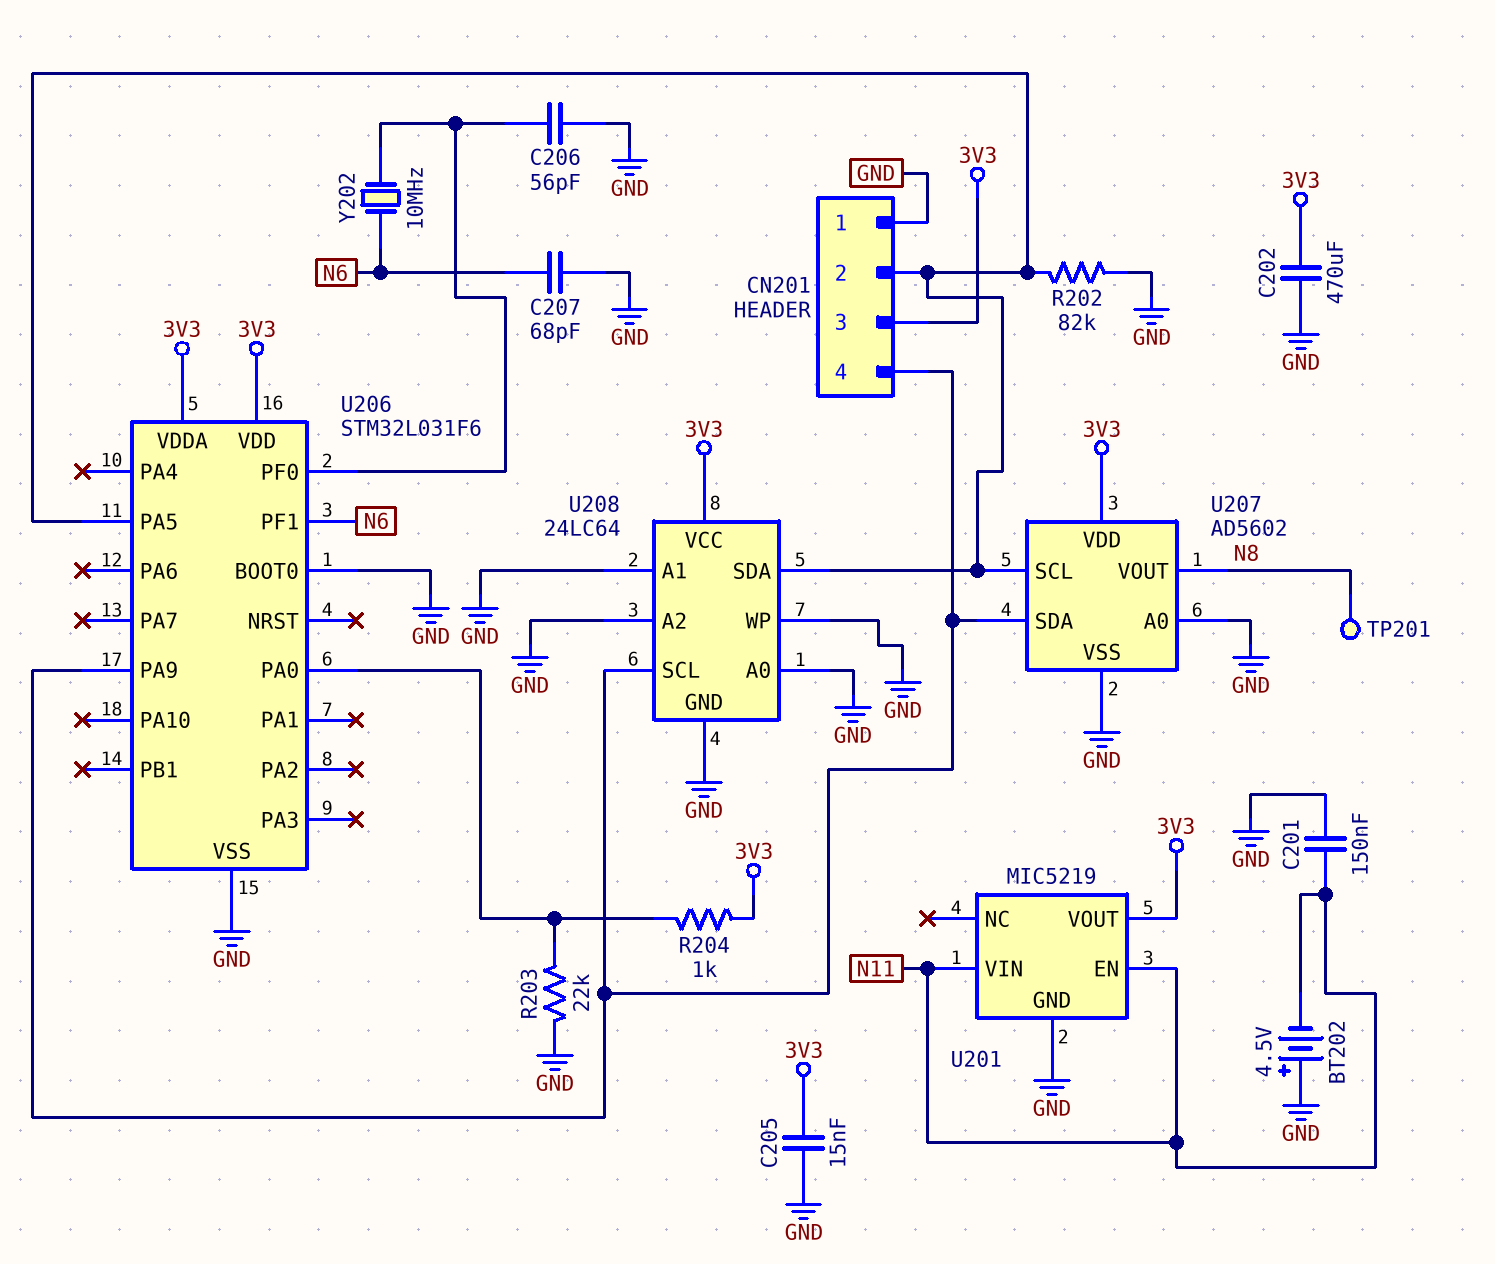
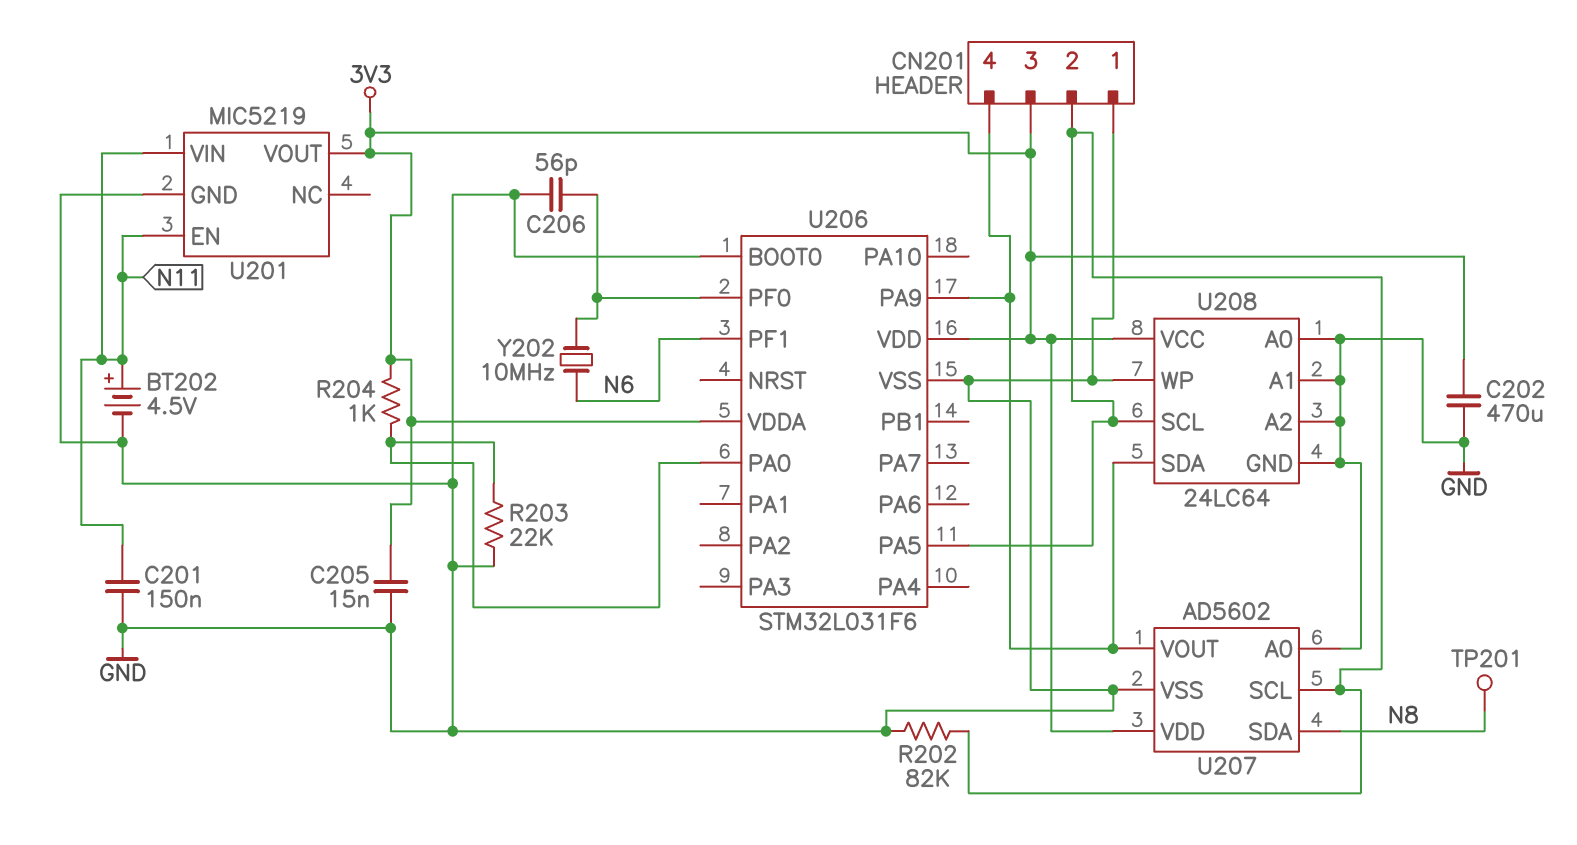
BT202: 4.5V (plus GND, minus N11) -> 4.5V (plus N11, minus GND)
C207: 68pF (GND, N6) -> none
U207 pin SDA: CN201/4 -> N8
U207 pin VOUT: N8 -> CN201/4
U208 pin SCL: CN201/4 -> CN201/2
U208 pin SDA: CN201/2 -> CN201/4

